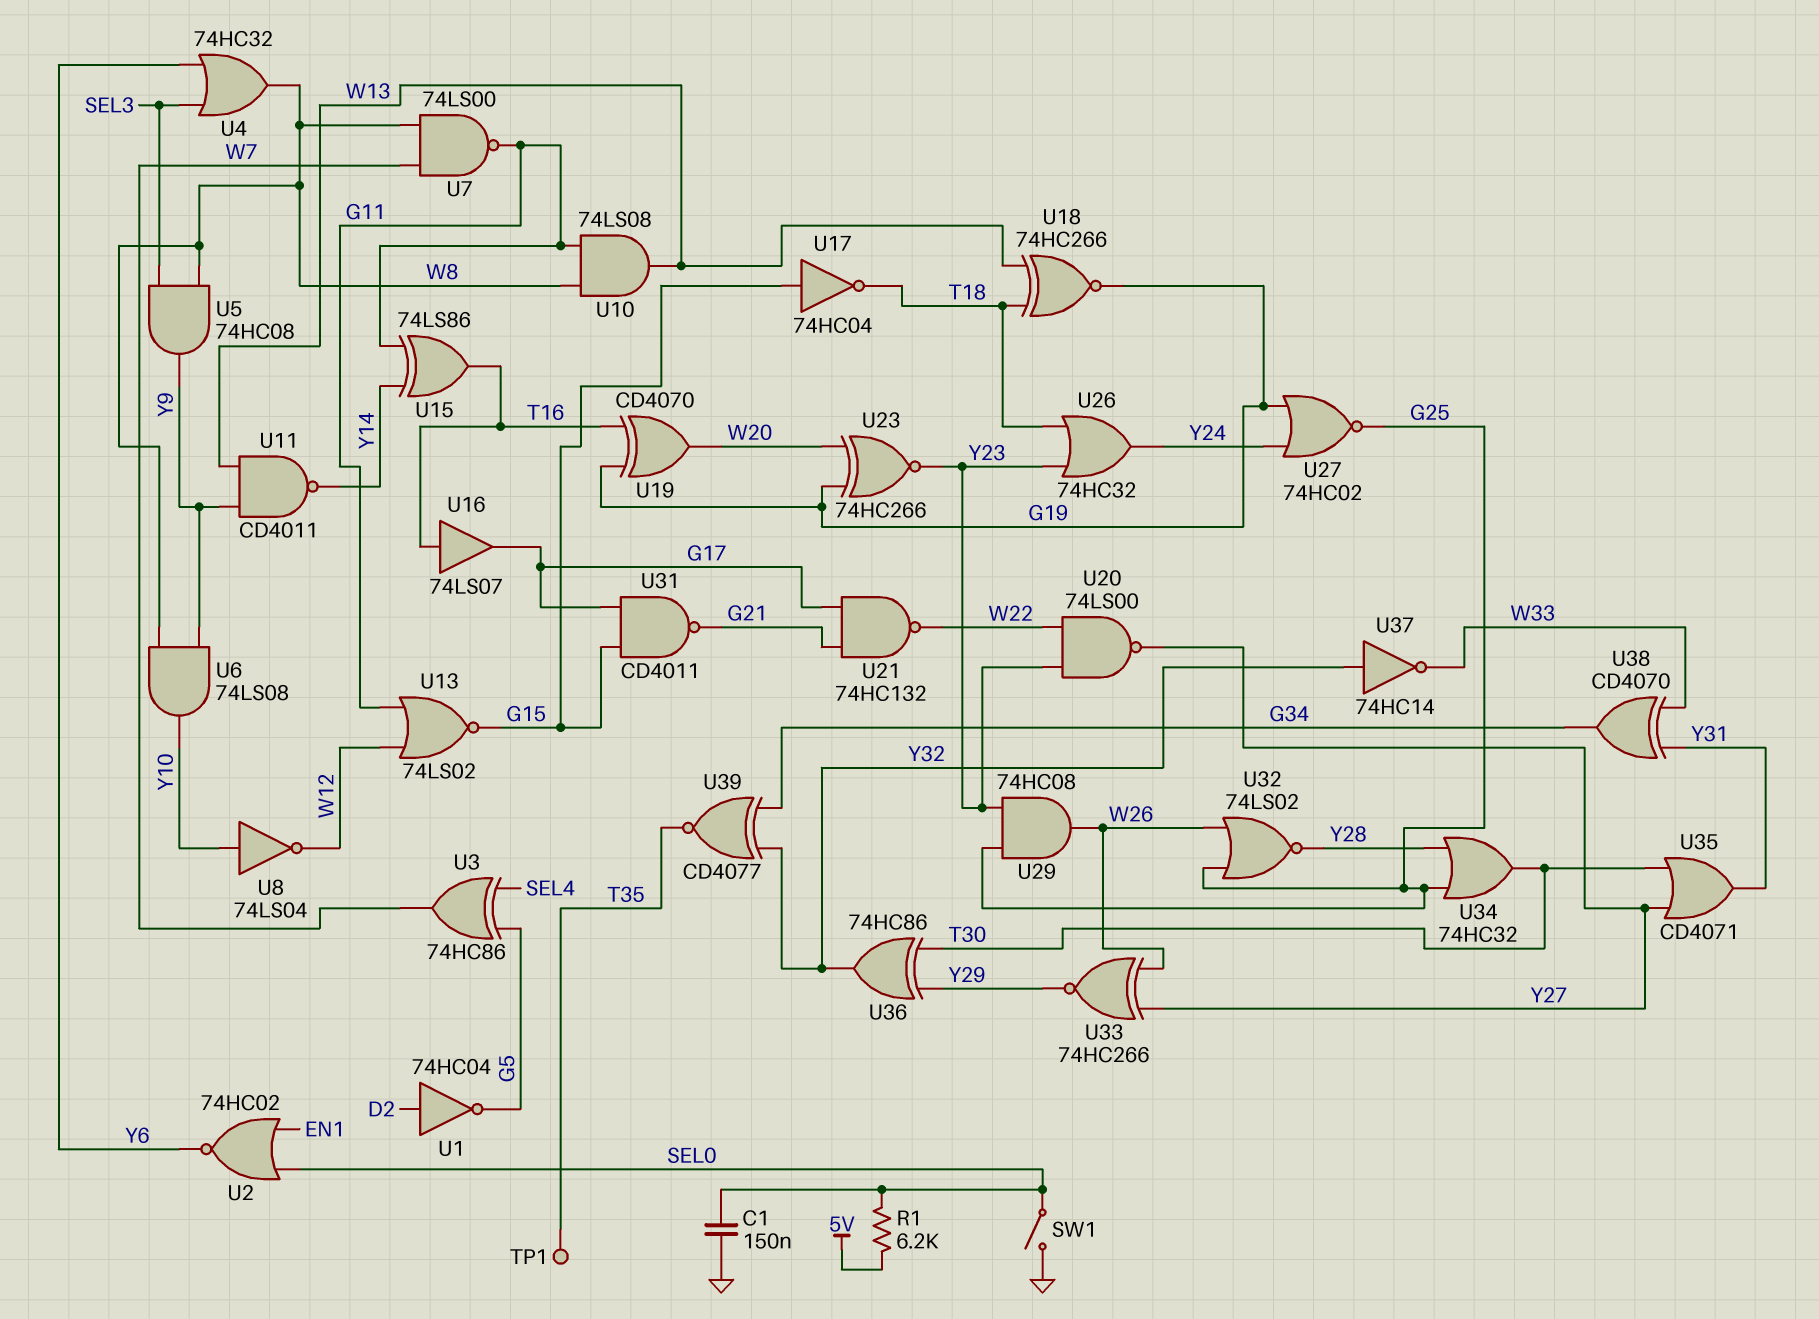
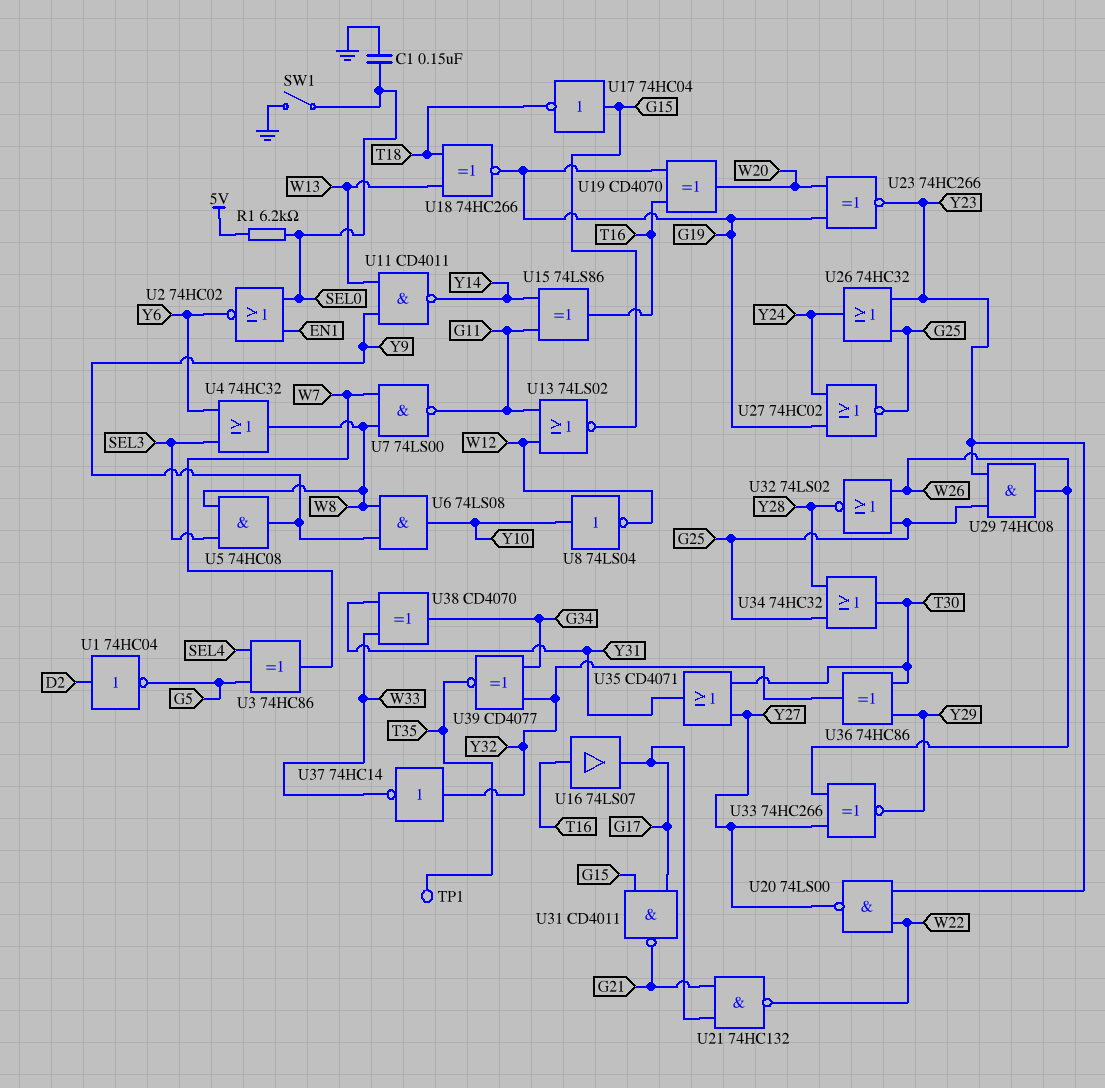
U10: AND 74LS08 (in G11, in W8, out W13) -> none
U26: OR 74HC32 (in T18, in Y23, out Y24) -> OR 74HC32 (in G25, in Y23, out Y24)

